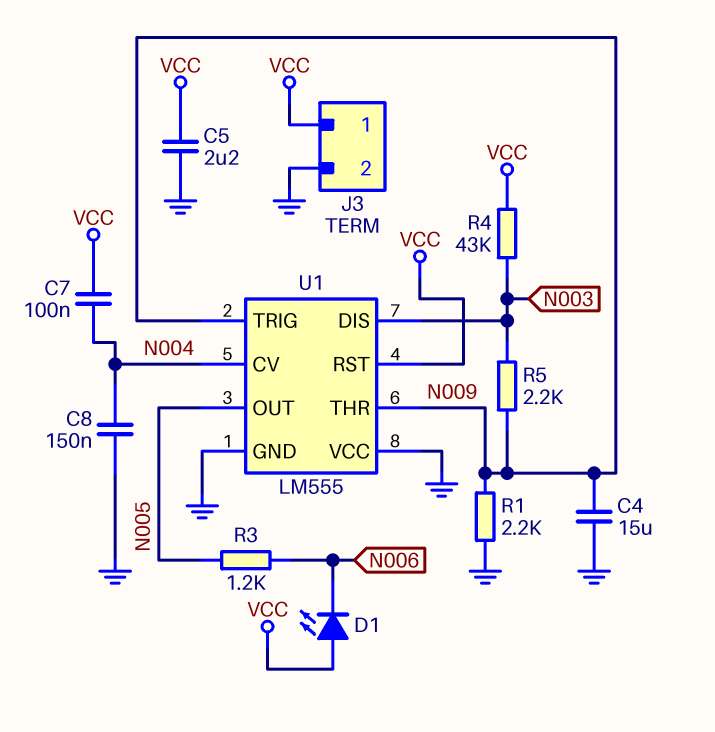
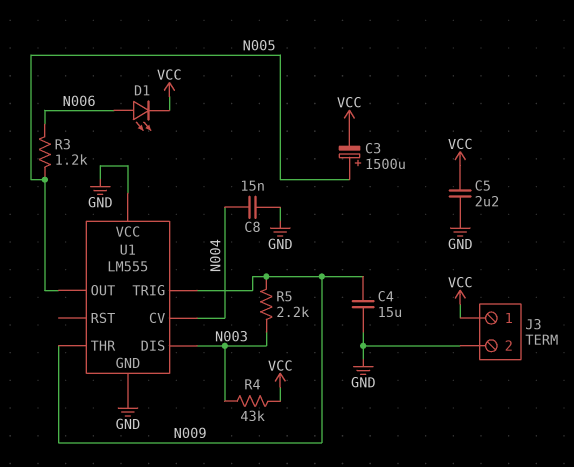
C3: none -> 1500uF (plus N005, minus VCC)
C7: 100nF (N004, VCC) -> none
C8: 150nF (GND, N004) -> 15nF (GND, N004)
D1: LED (A VCC, K N006) -> LED (A N006, K VCC)
R1: 2.2k (GND, N009) -> none
U1 pin RST: VCC -> none

